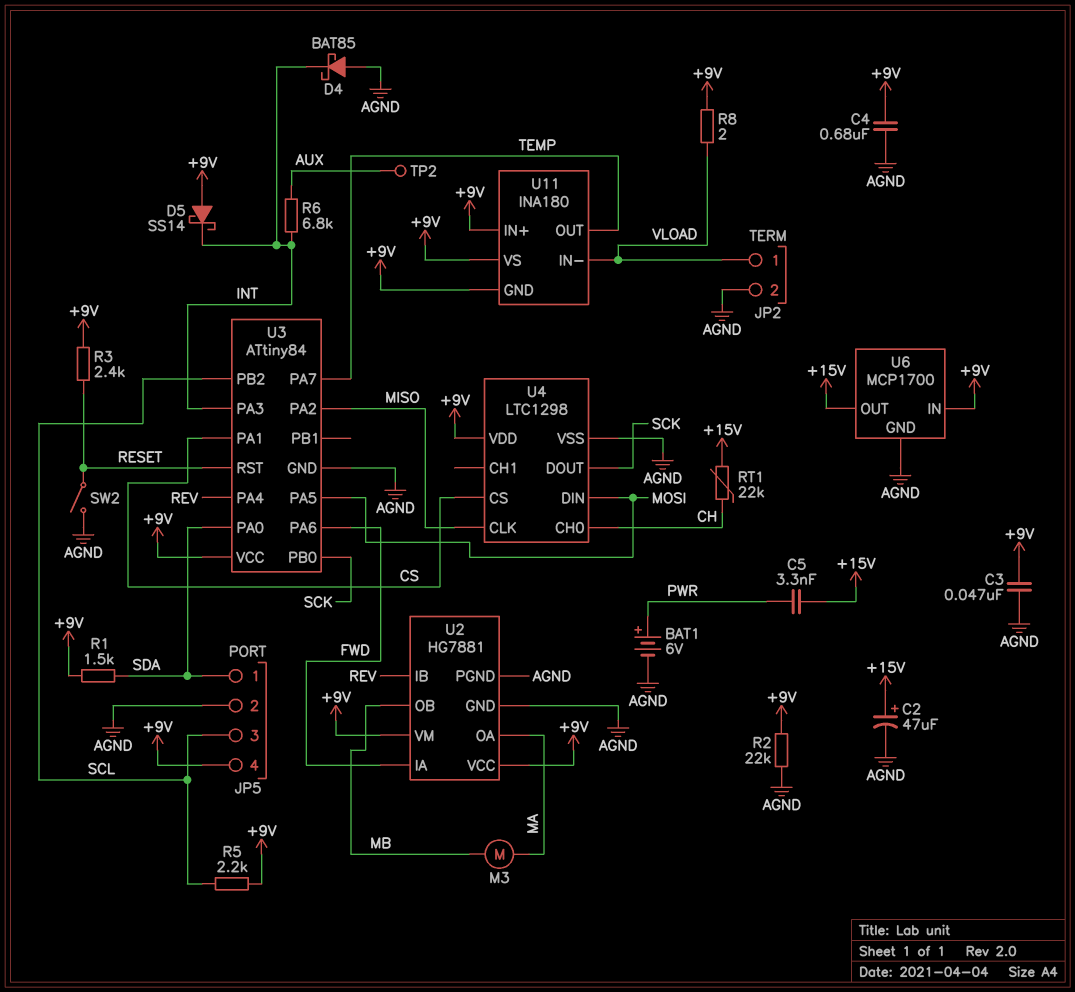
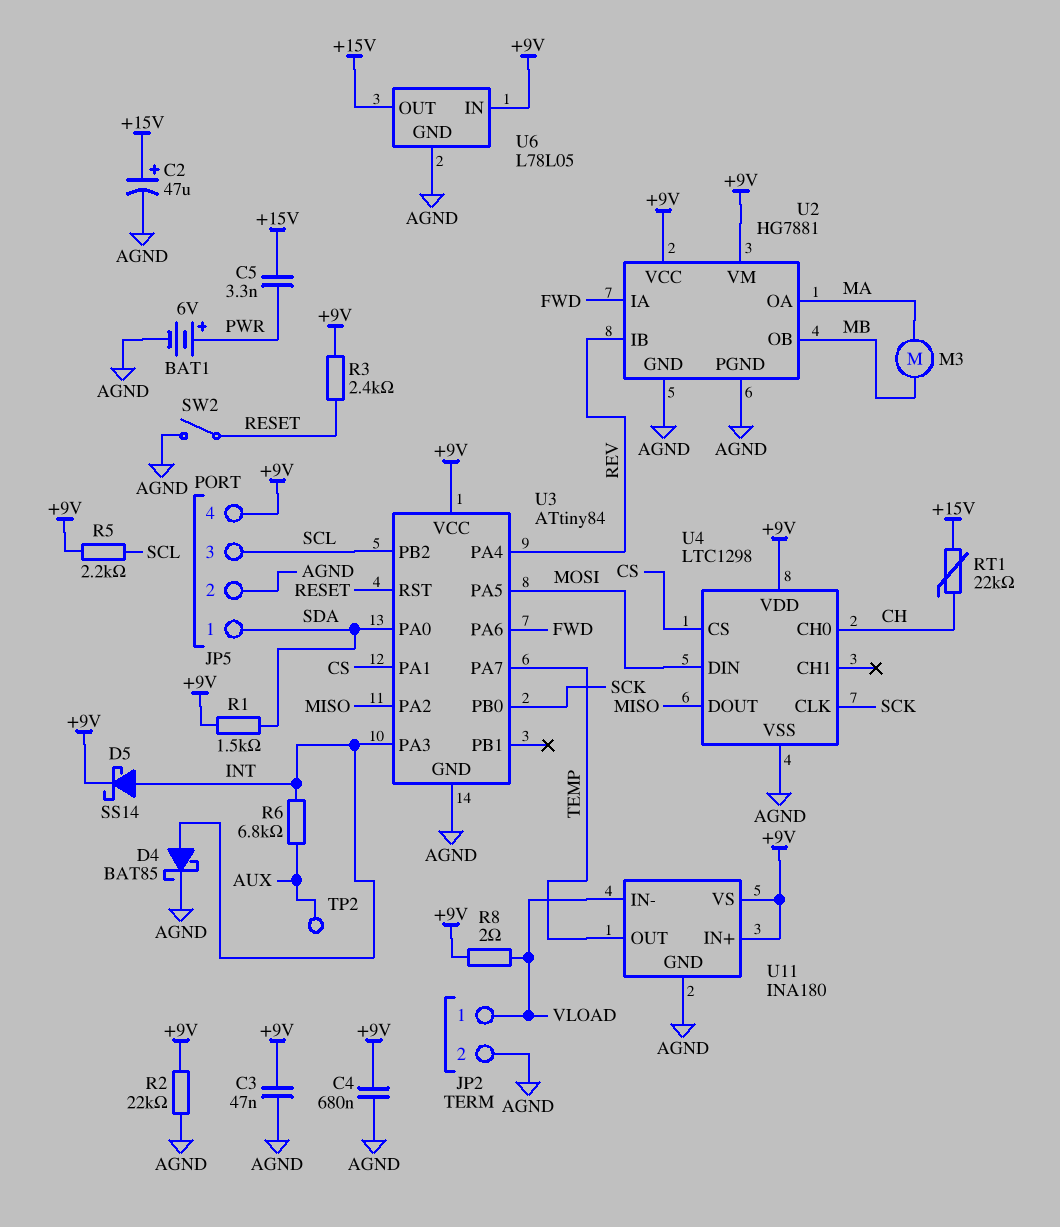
D4: schottky BAT85 (A AGND, K INT) -> schottky BAT85 (A INT, K AGND)
D5: schottky SS14 (A +9V, K INT) -> schottky SS14 (A INT, K +9V)
U4 pin CLK: MISO -> SCK
U4 pin DOUT: SCK -> MISO
U6: MCP1700 -> L78L05
U11 pin GND: +9V -> AGND

